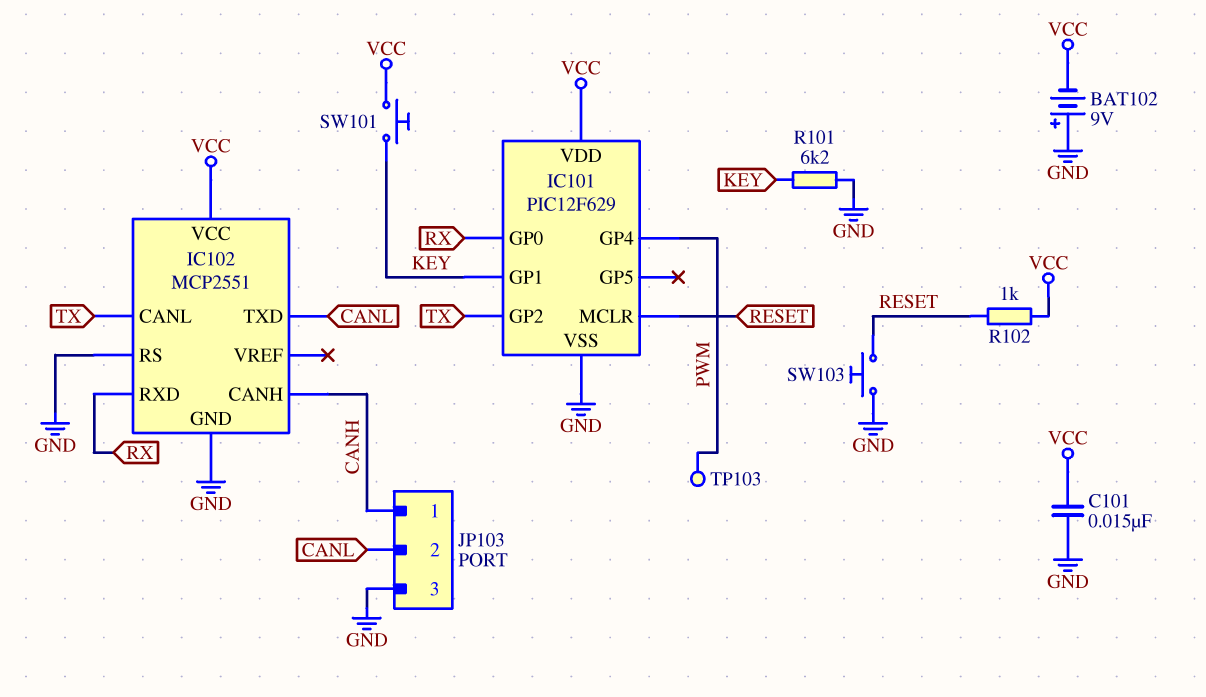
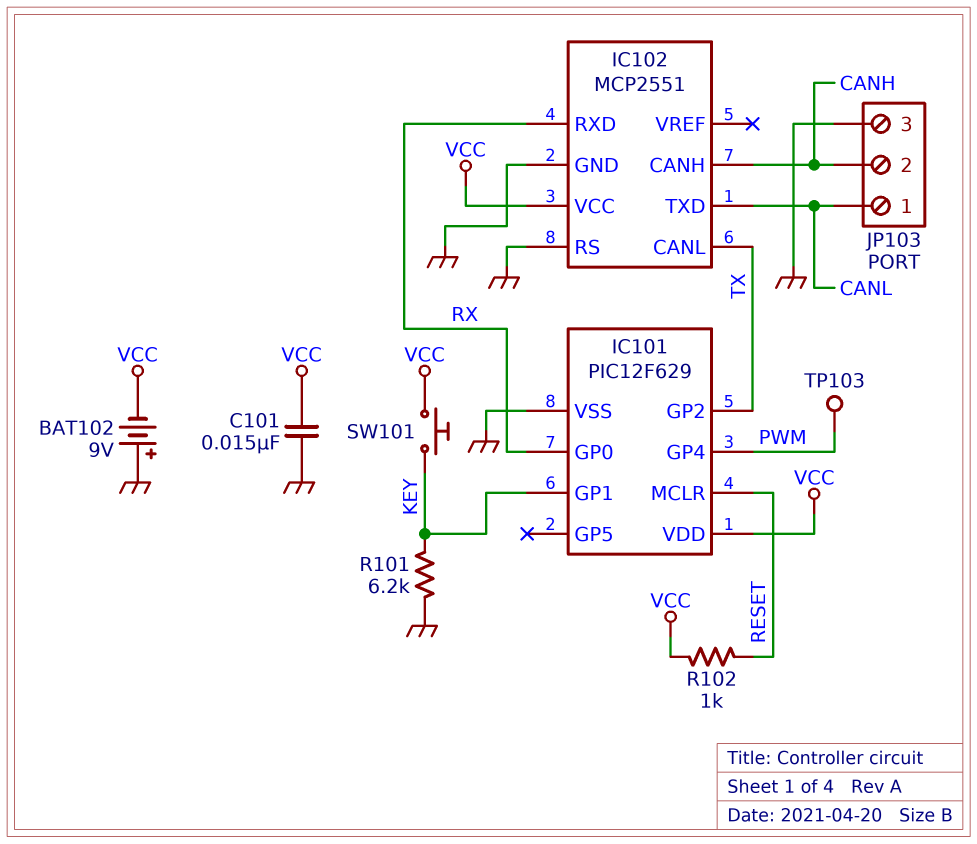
JP103 pin 1: CANH -> CANL
JP103 pin 2: CANL -> CANH
SW103: button (GND, RESET) -> none

